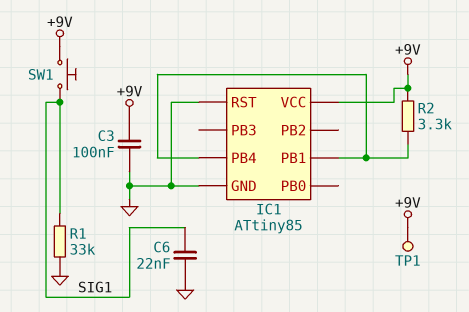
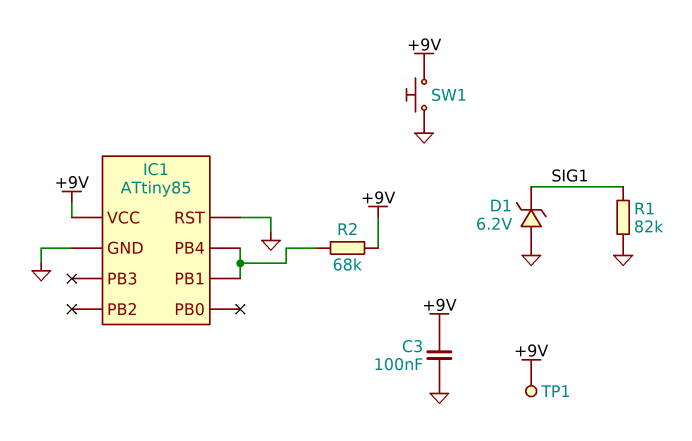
C6: 22nF (GND, SIG1) -> none
D1: none -> zener 6.2V (A GND, K SIG1)
R1: 33k (GND, SIG1) -> 82k (GND, SIG1)
R2: 3.3k (+9V, IC1/PB1) -> 68k (+9V, IC1/PB1)
SW1: button (+9V, SIG1) -> button (+9V, GND)

